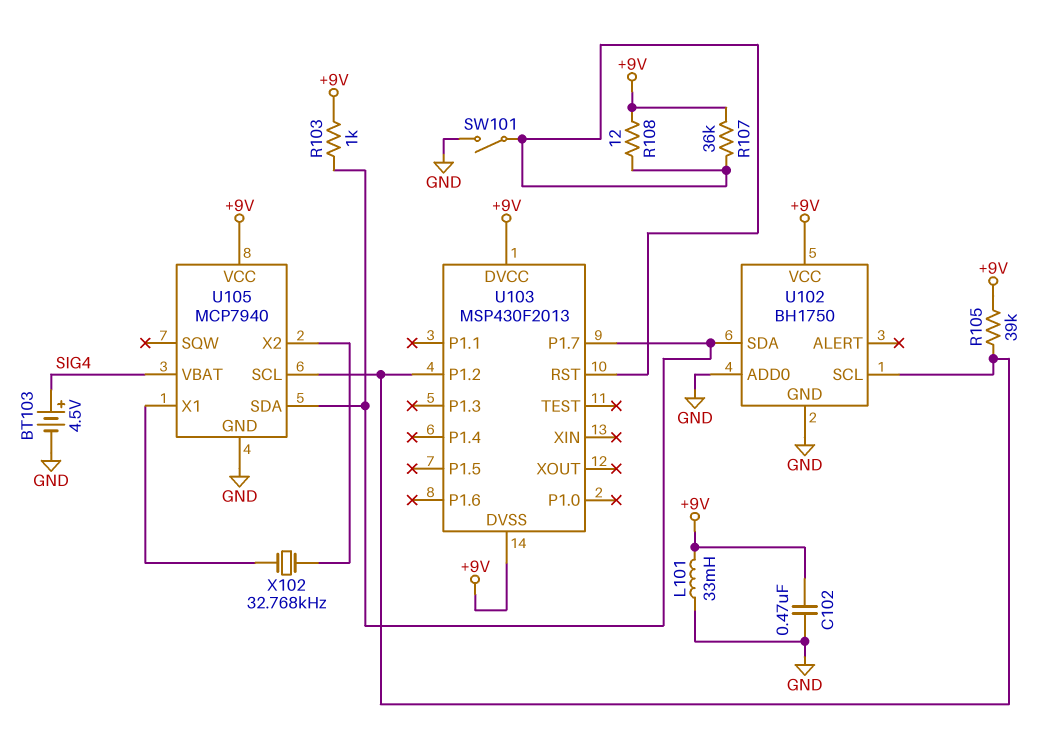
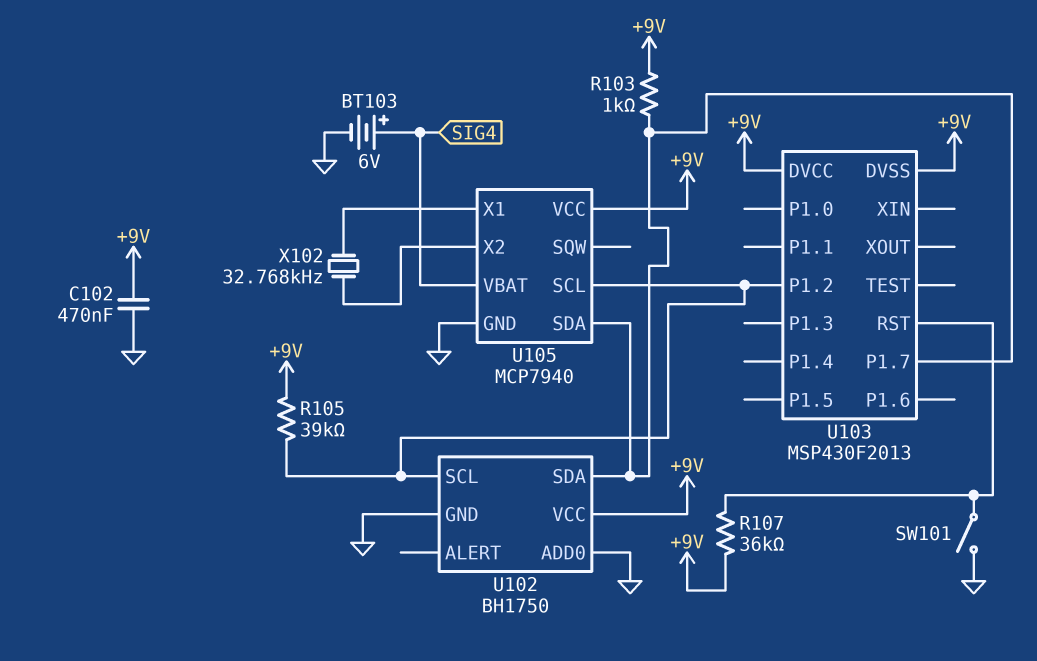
BT103: 4.5V (plus SIG4, minus GND) -> 6V (plus SIG4, minus GND)
L101: 33mH (+9V, GND) -> none
R108: 12 (+9V, U103/RST) -> none

